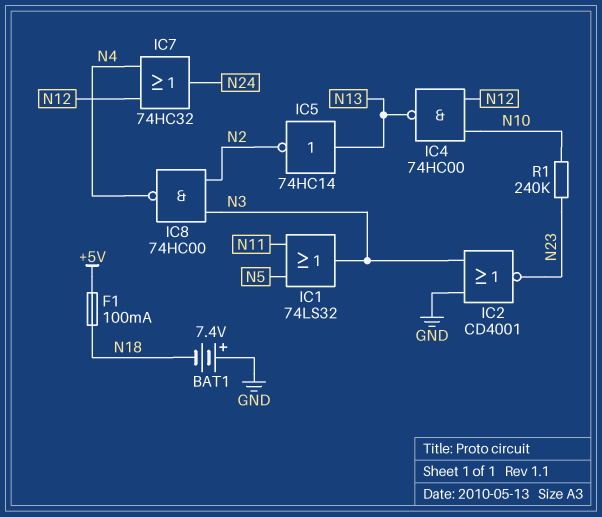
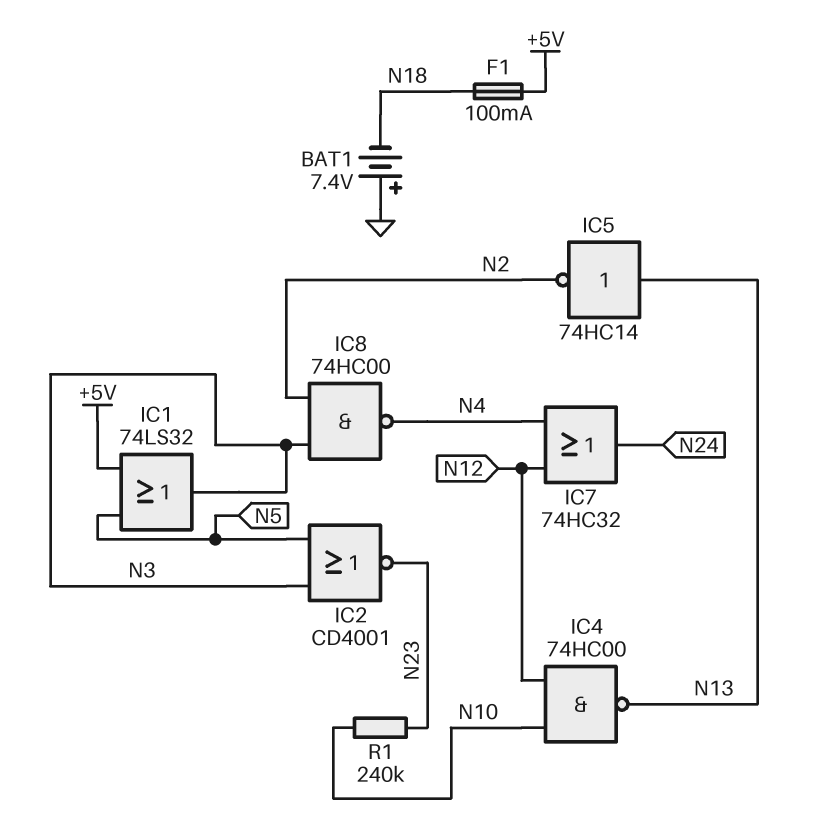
IC1: OR 74LS32 (in N5, in N11, out N3) -> OR 74LS32 (in +5V, in N5, out N3)
IC2: NOR CD4001 (in GND, in N3, out N23) -> NOR CD4001 (in N3, in N5, out N23)

